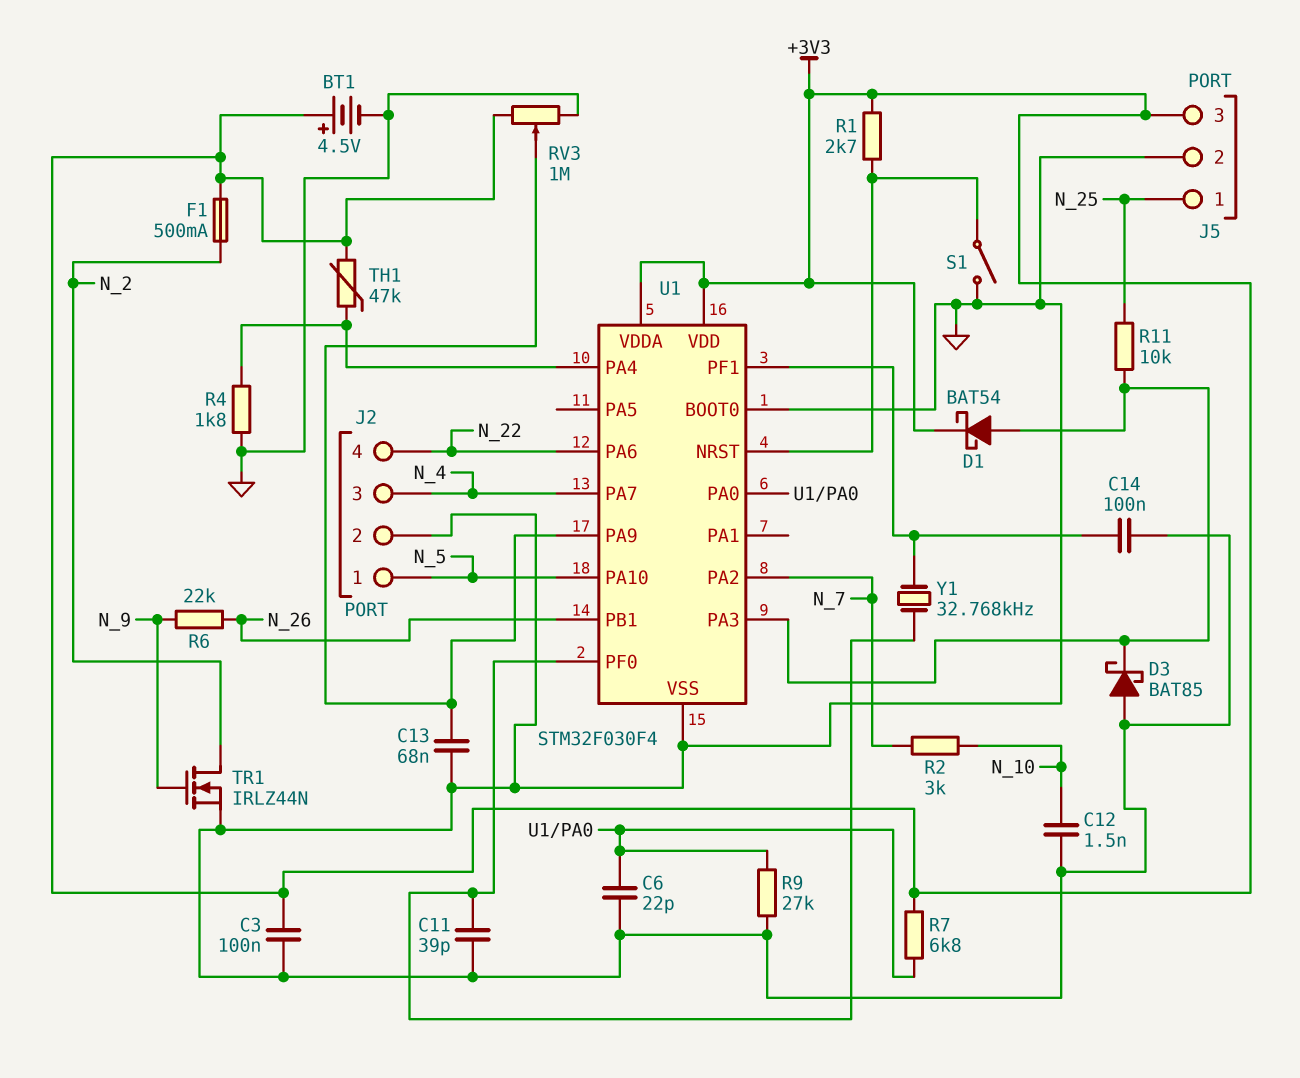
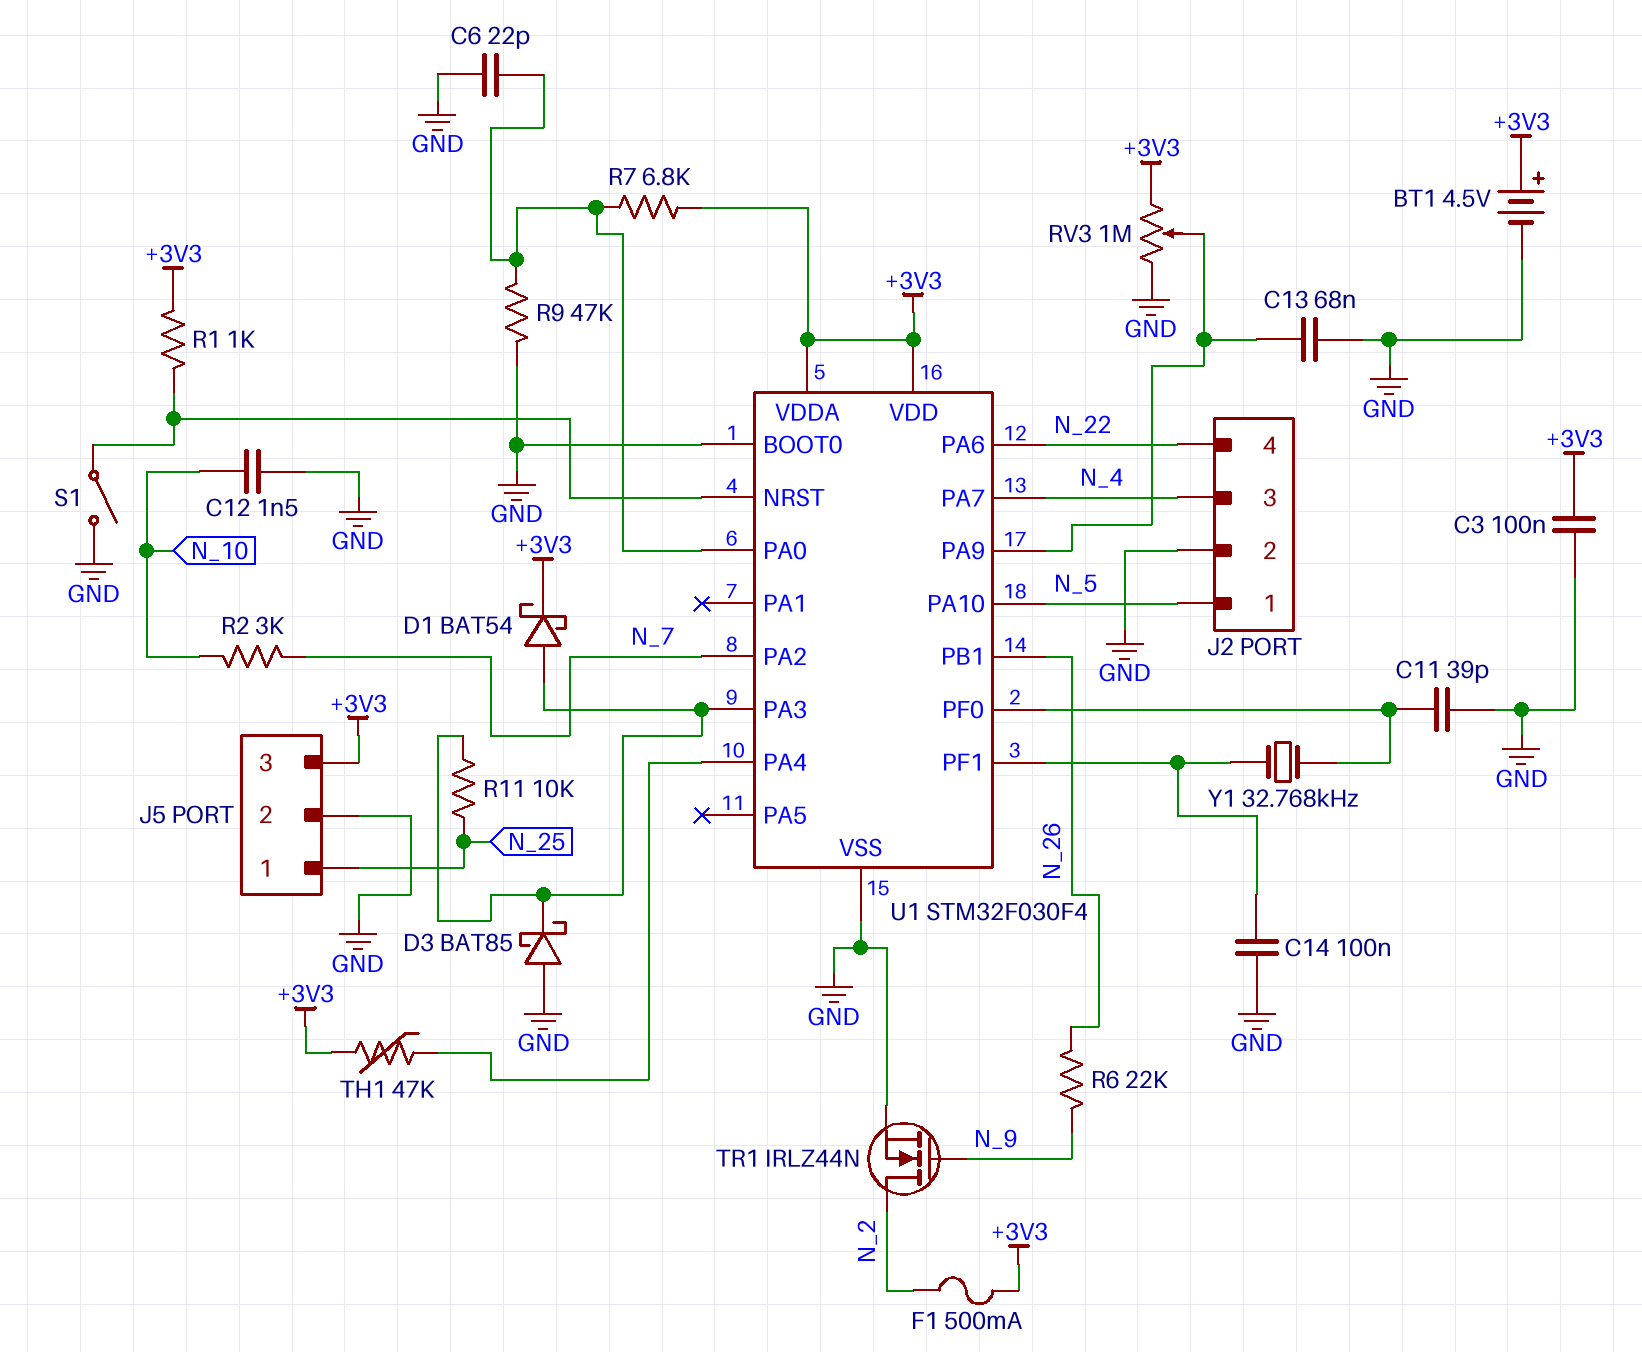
R1: 2.7k (+3V3, U1/NRST) -> 1k (+3V3, U1/NRST)
R4: 1.8k (GND, U1/PA4) -> none
R9: 27k (GND, U1/PA0) -> 47k (GND, U1/PA0)

